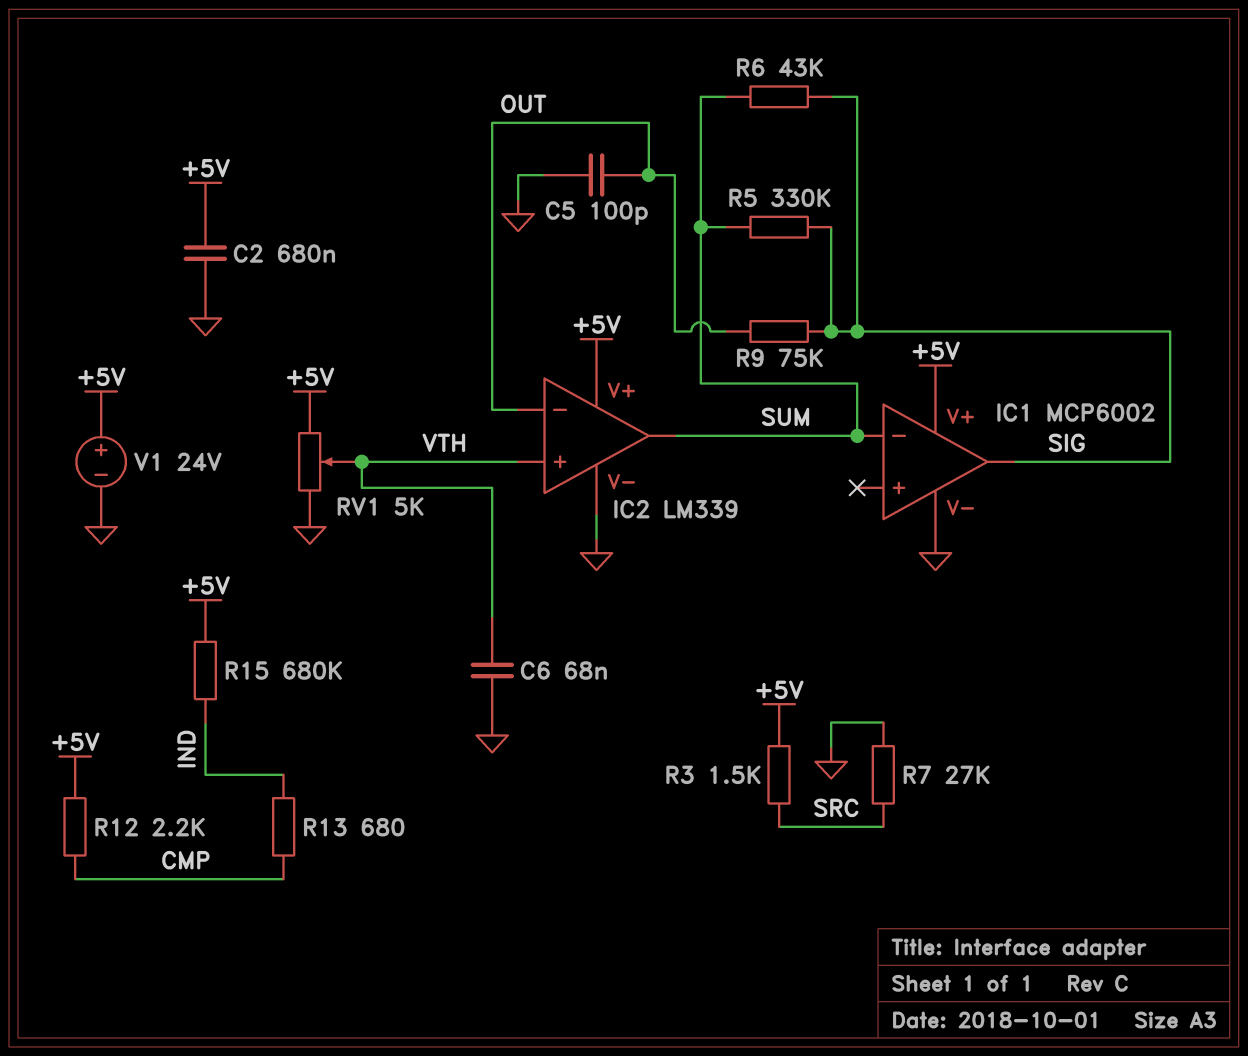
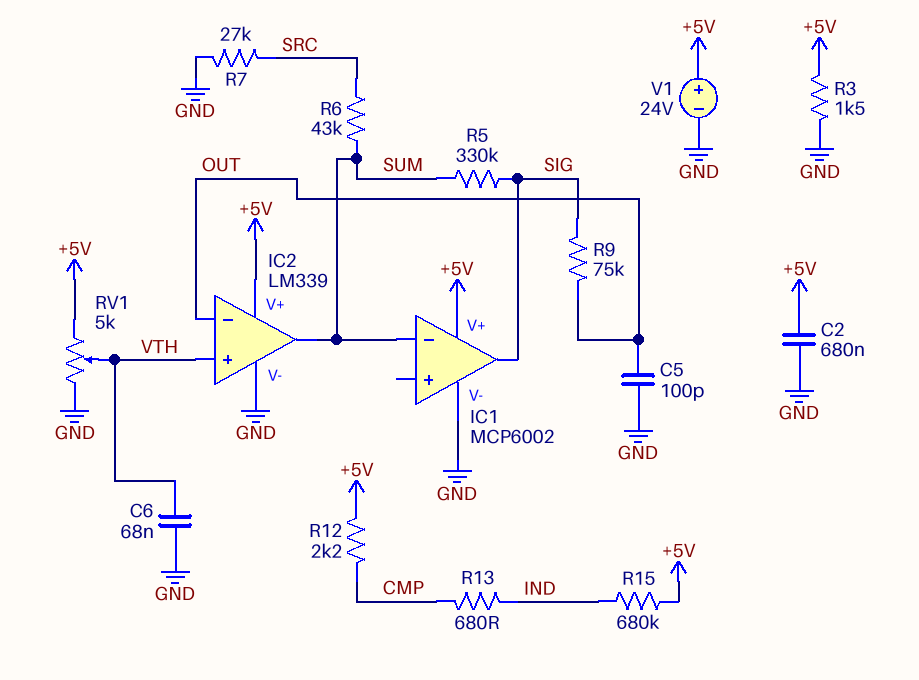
R3: 1.5k (+5V, SRC) -> 1.5k (+5V, GND)
R6: 43k (SIG, SUM) -> 43k (SRC, SUM)

